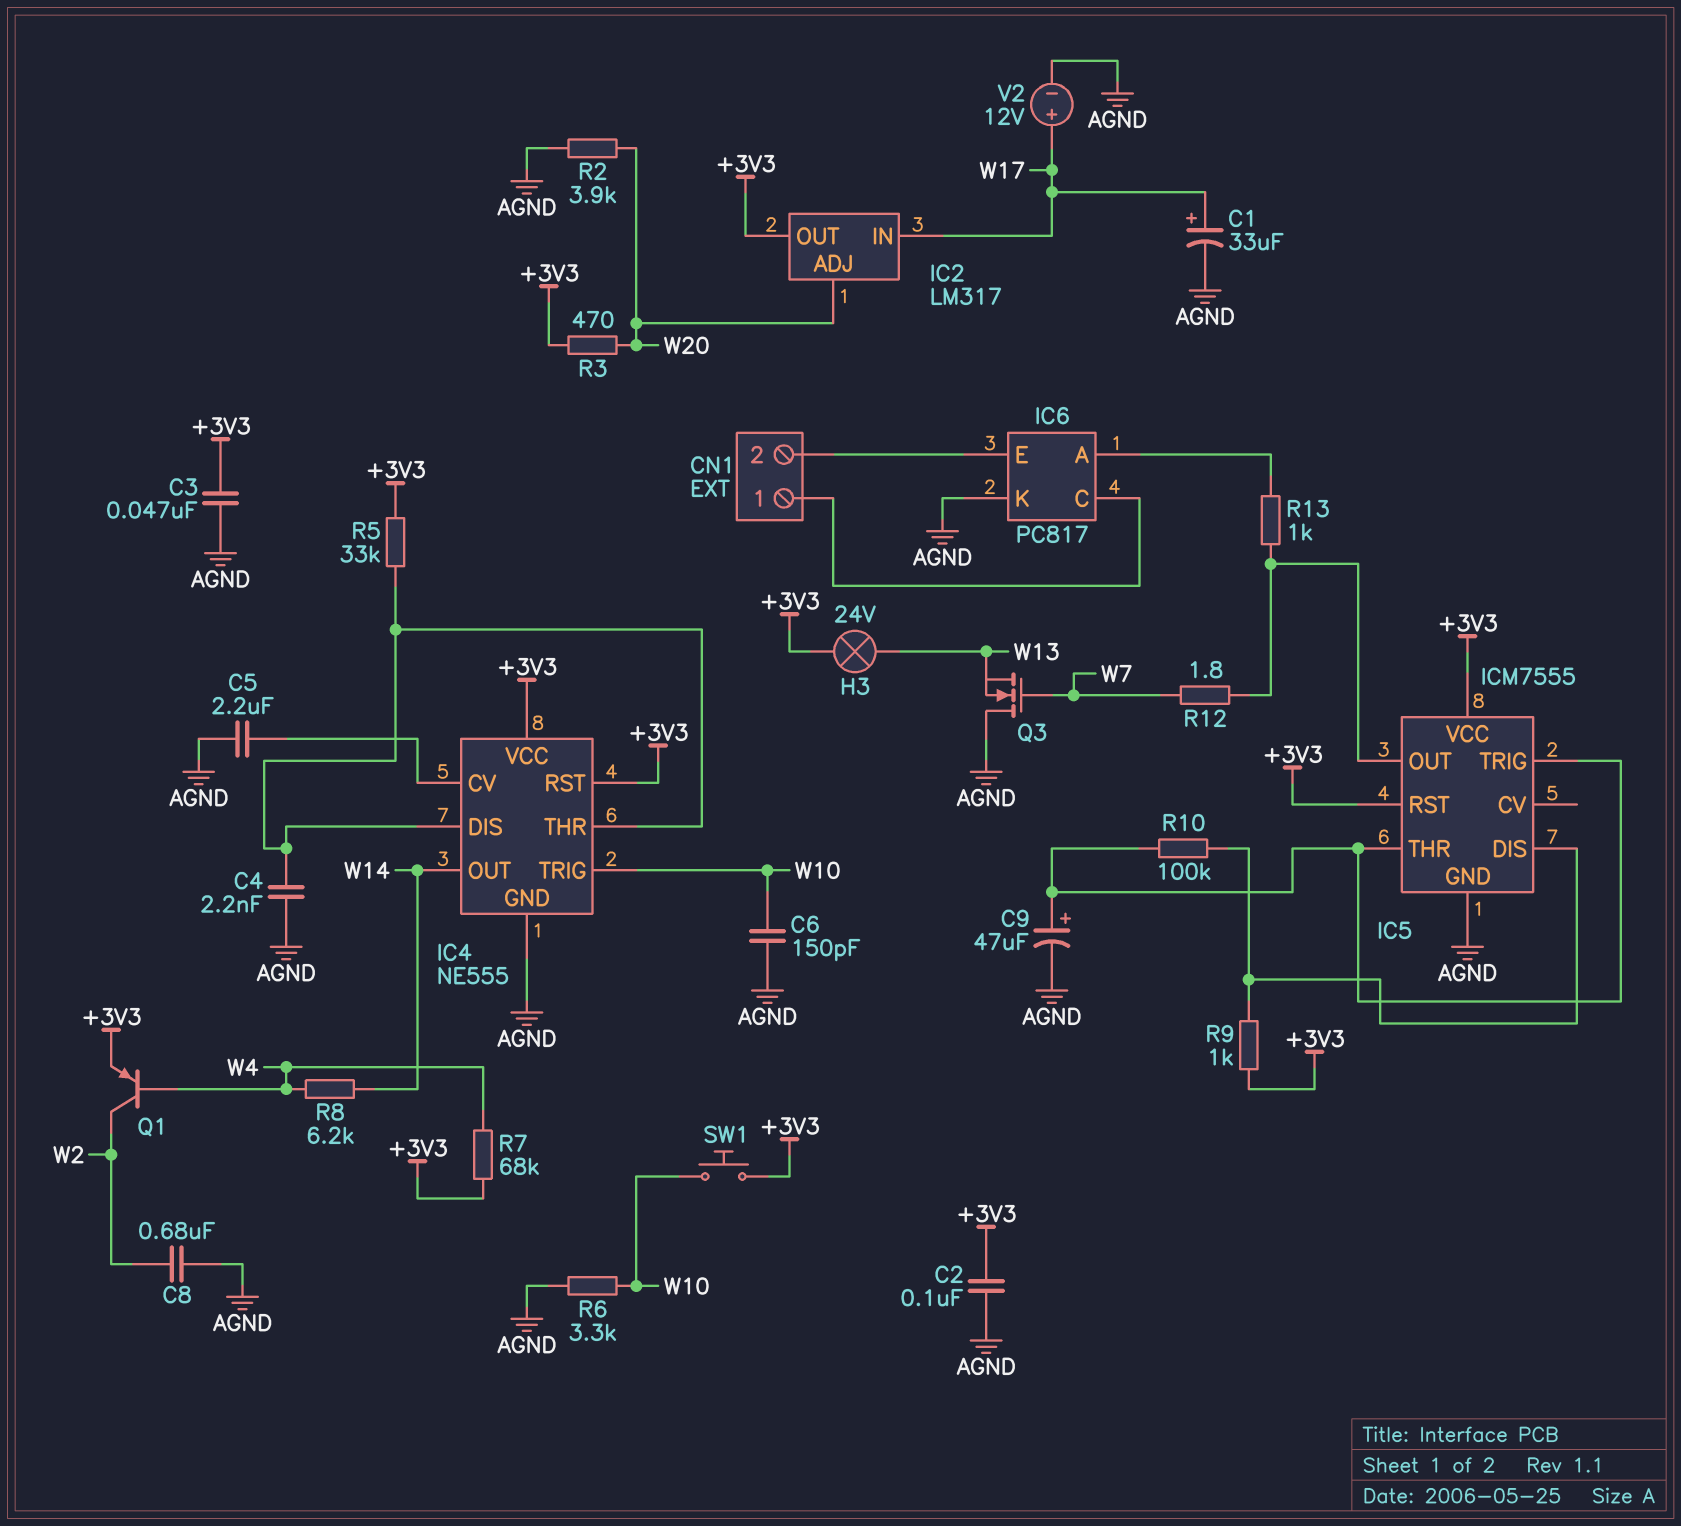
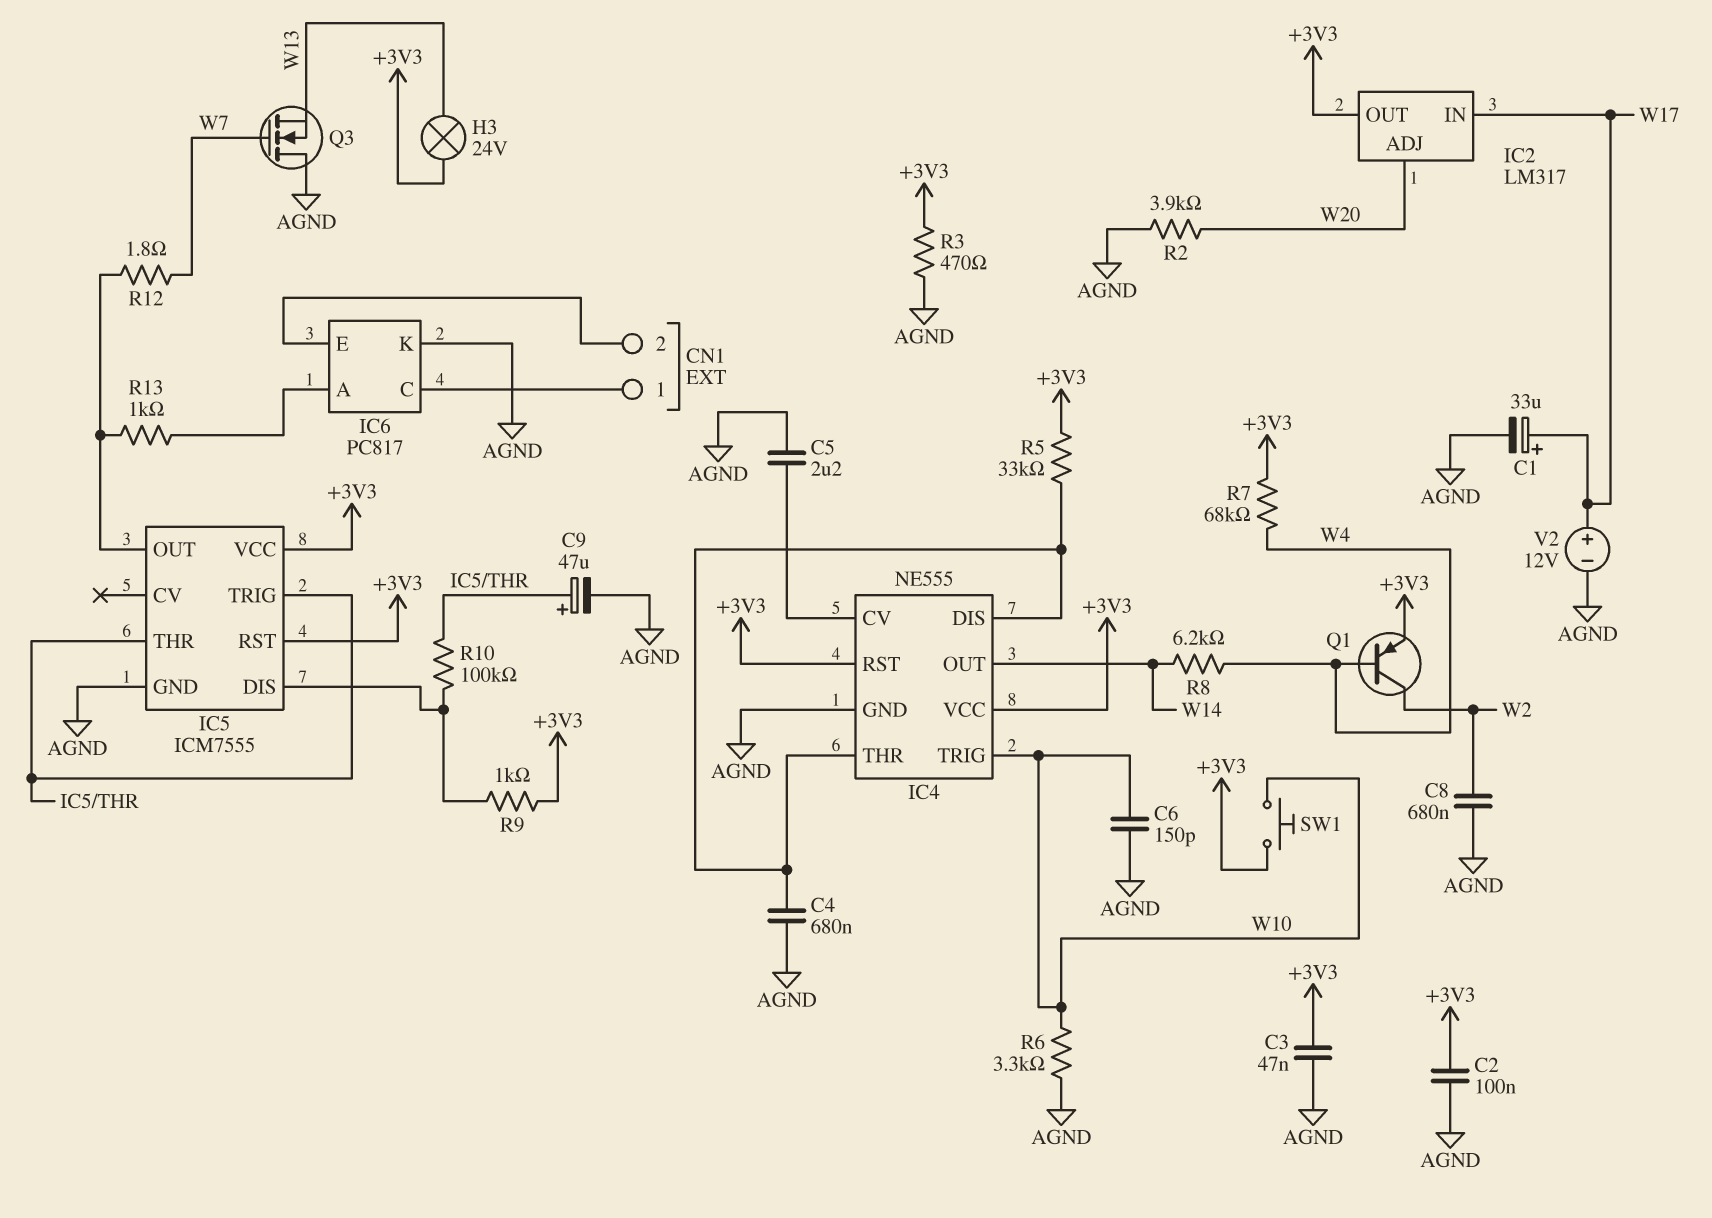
C4: 2.2nF (AGND, IC4/DIS) -> 680nF (AGND, IC4/DIS)
R3: 470 (+3V3, W20) -> 470 (+3V3, AGND)

